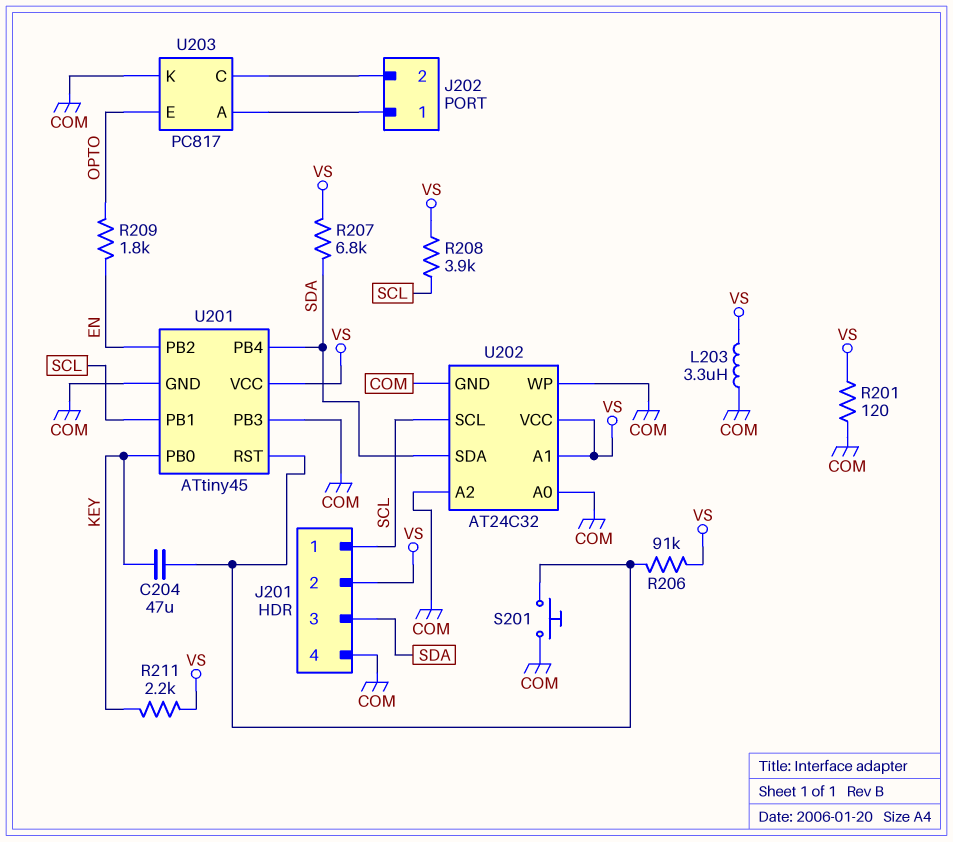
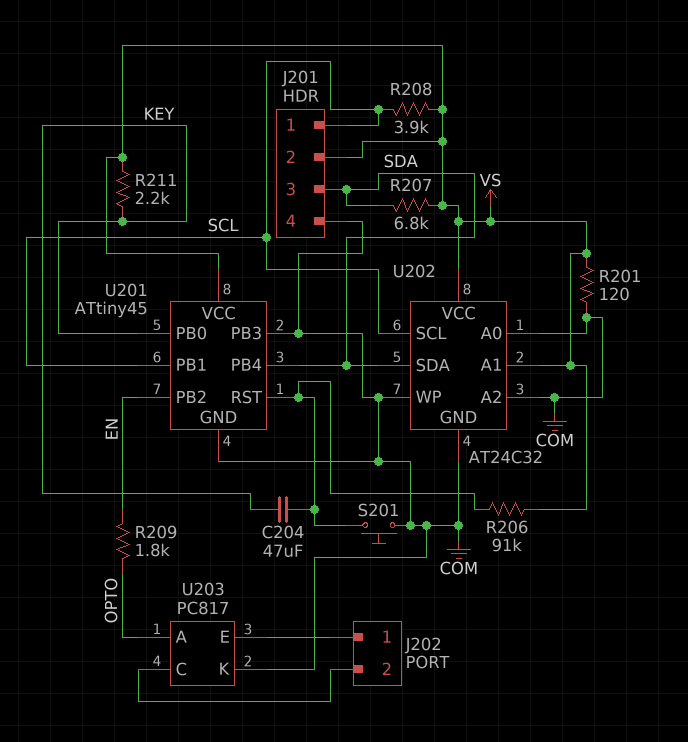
L203: 3.3uH (COM, VS) -> none
U203 pin A: J202/1 -> OPTO
U203 pin E: OPTO -> J202/1

